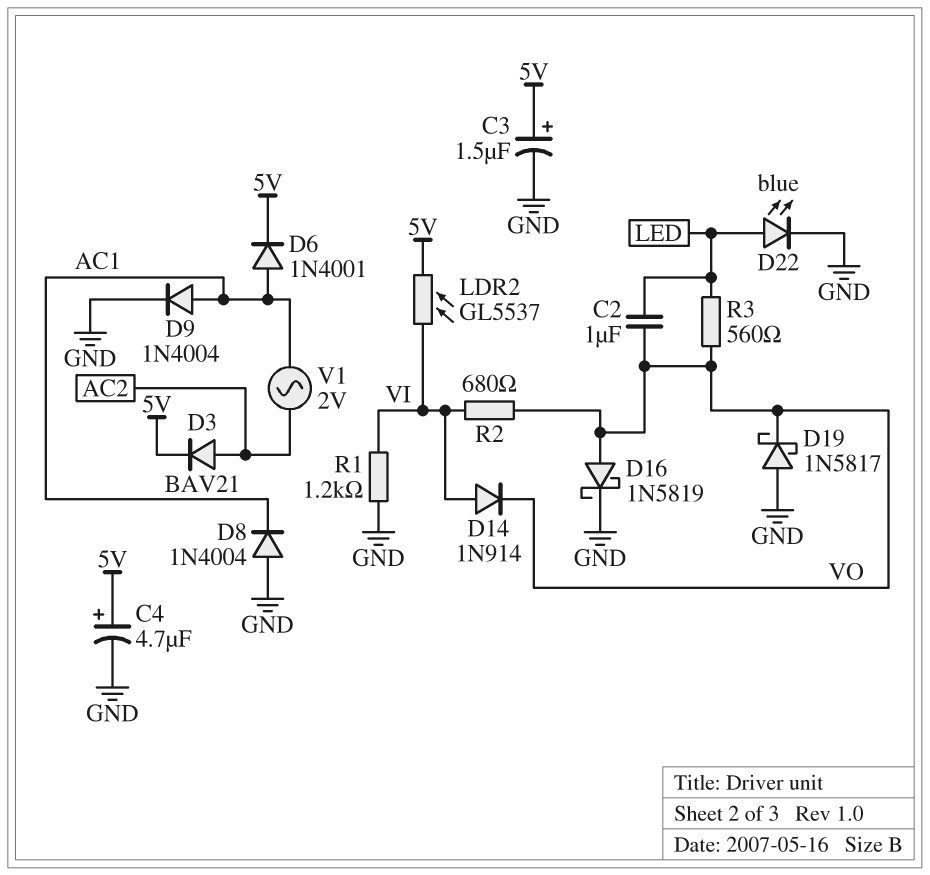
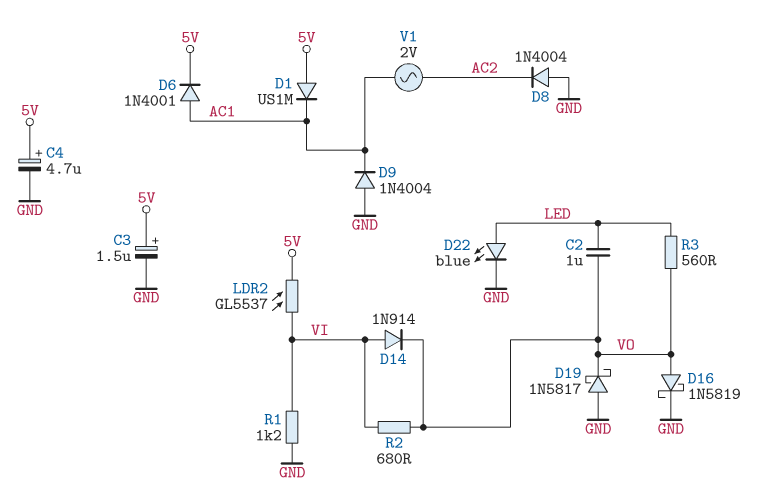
D1: none -> diode US1M (A 5V, K AC1)
D3: diode BAV21 (A AC2, K 5V) -> none
D8: diode 1N4004 (A GND, K AC1) -> diode 1N4004 (A GND, K AC2)
D9: diode 1N4004 (A AC1, K GND) -> diode 1N4004 (A GND, K AC1)

